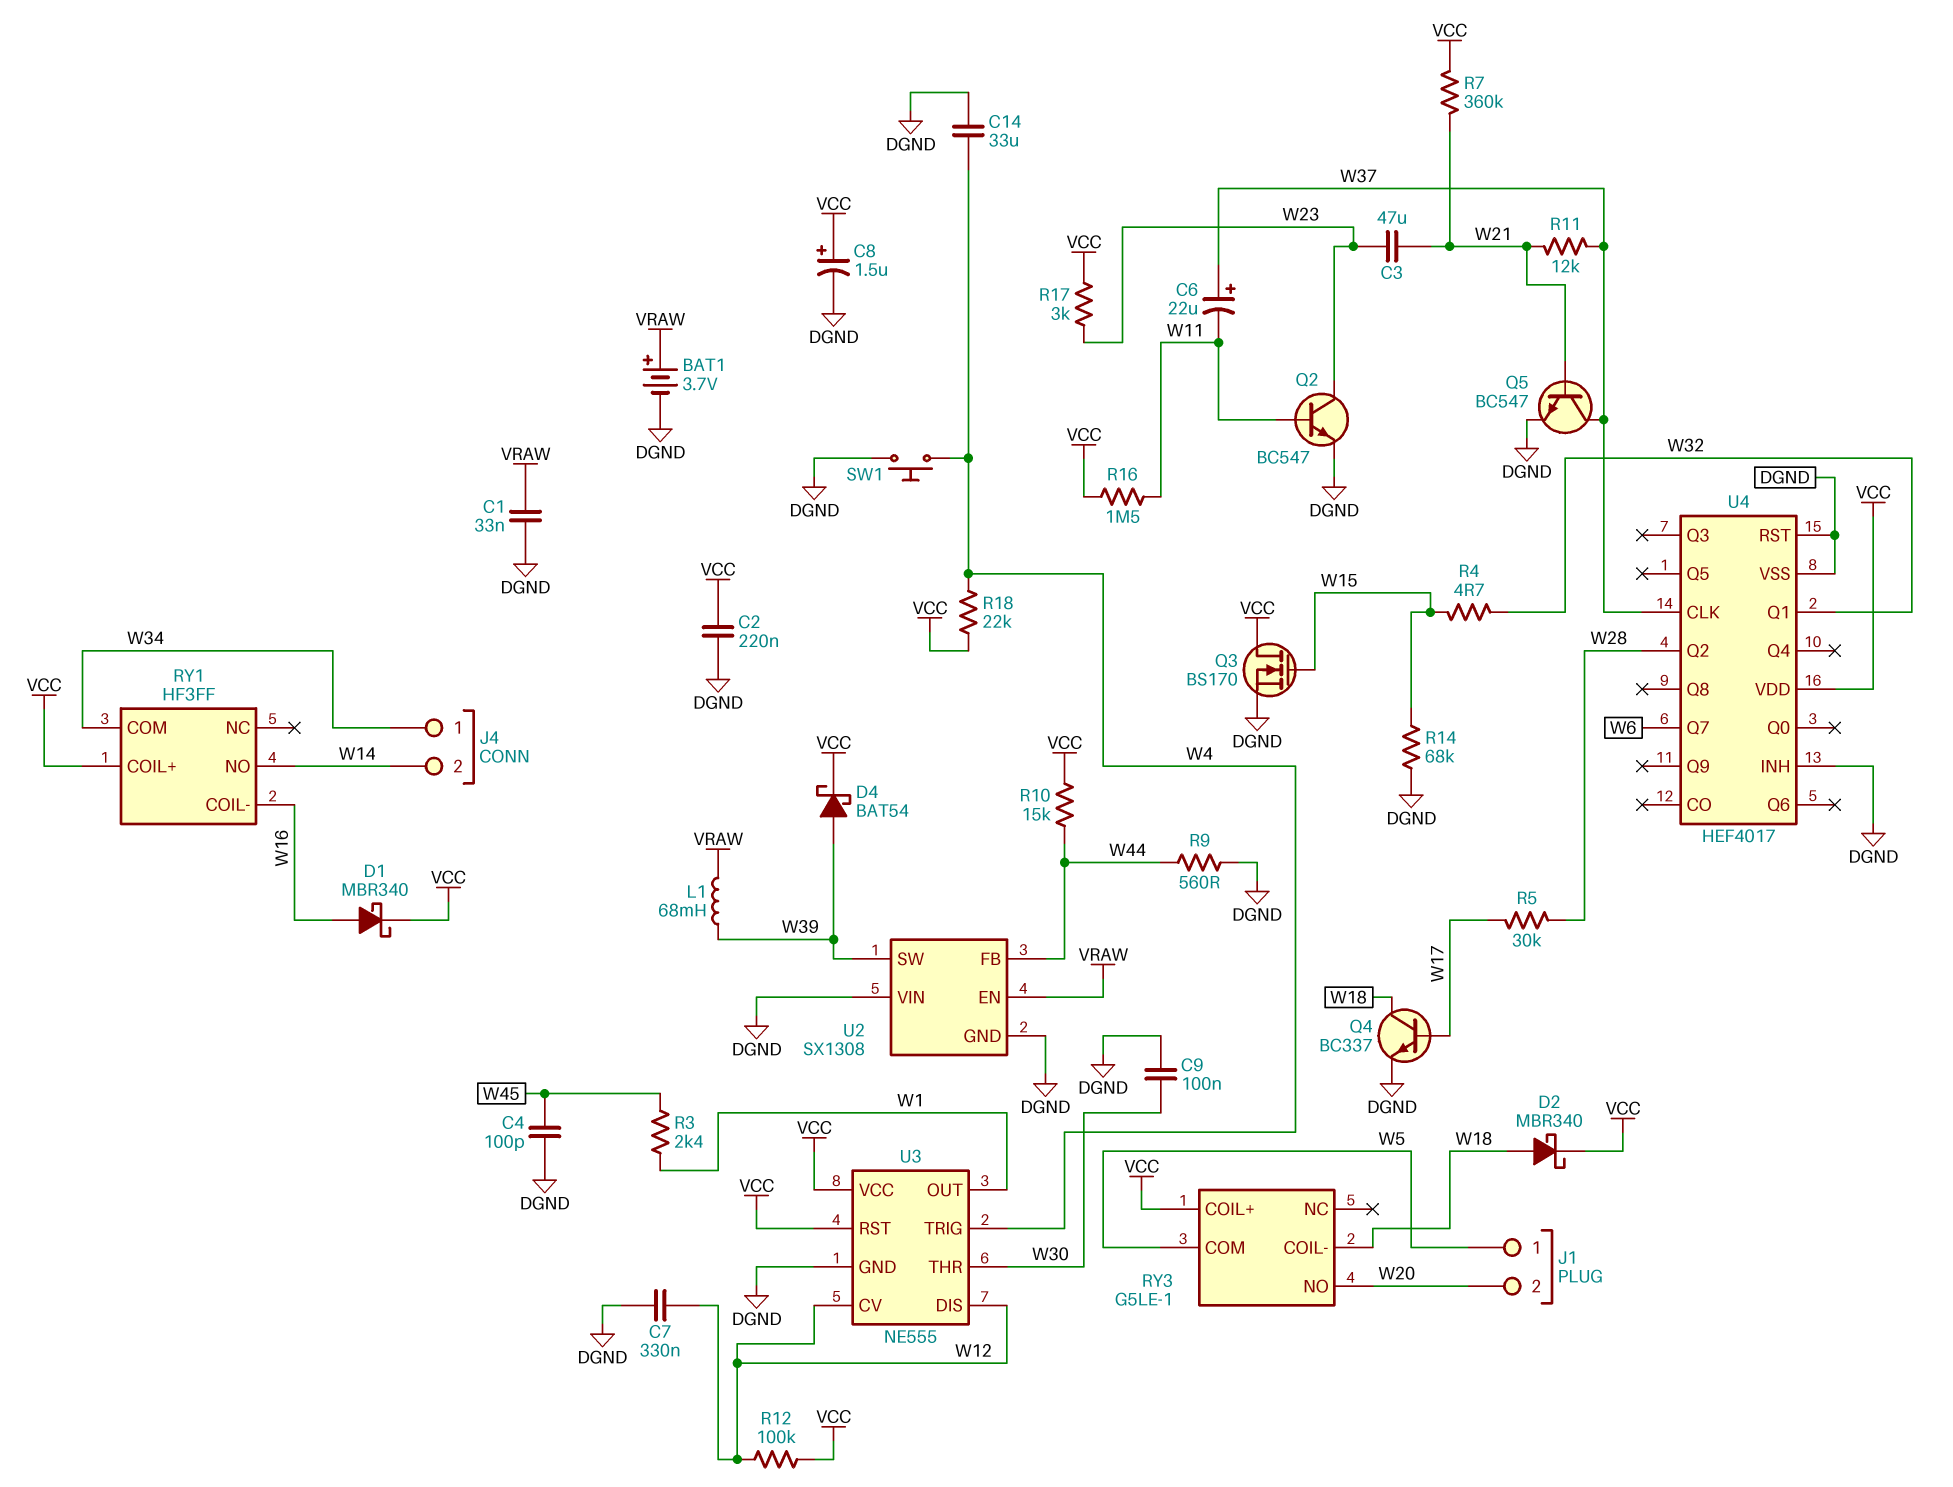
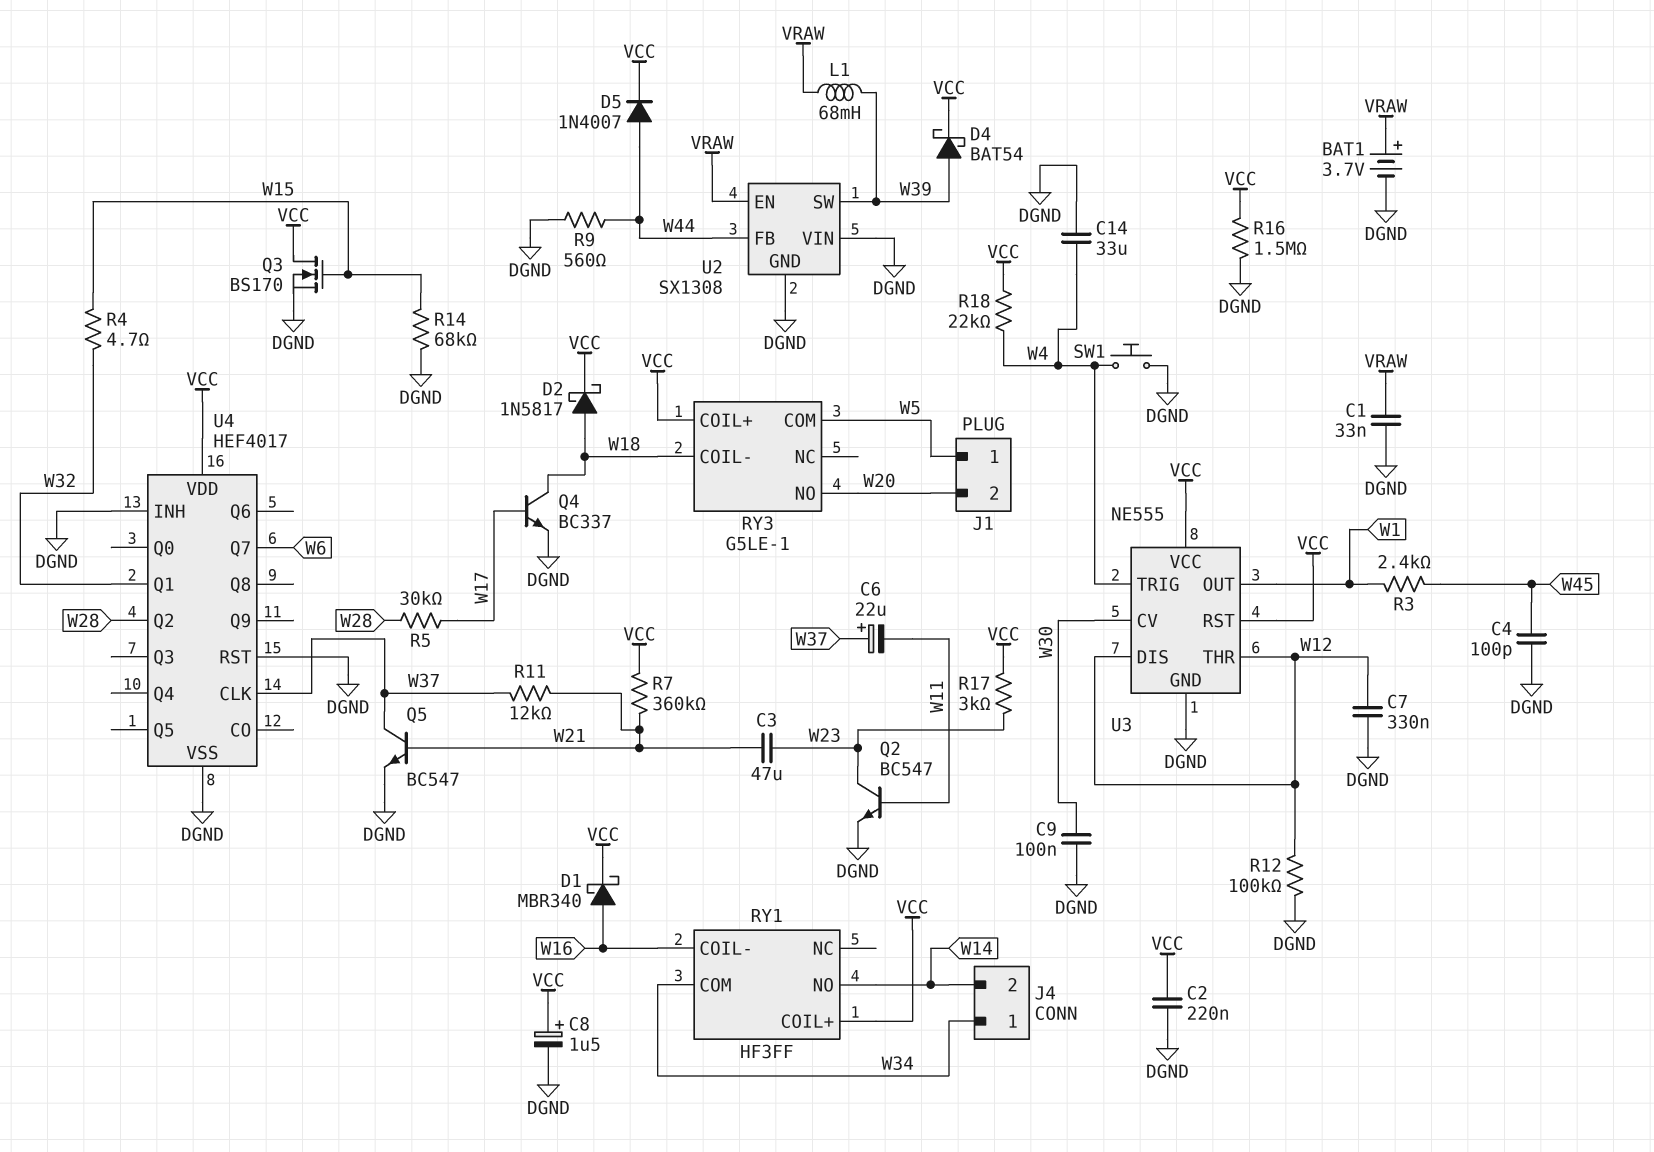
D2: schottky MBR340 (A W18, K VCC) -> schottky 1N5817 (A W18, K VCC)
D5: none -> diode 1N4007 (A W44, K VCC)
R10: 15k (VCC, W44) -> none
R12: 100k (VCC, W12) -> 100k (DGND, W12)
R16: 1.5M (VCC, W11) -> 1.5M (DGND, VCC)
U3 pin CV: W12 -> W30
U3 pin THR: W30 -> W12

